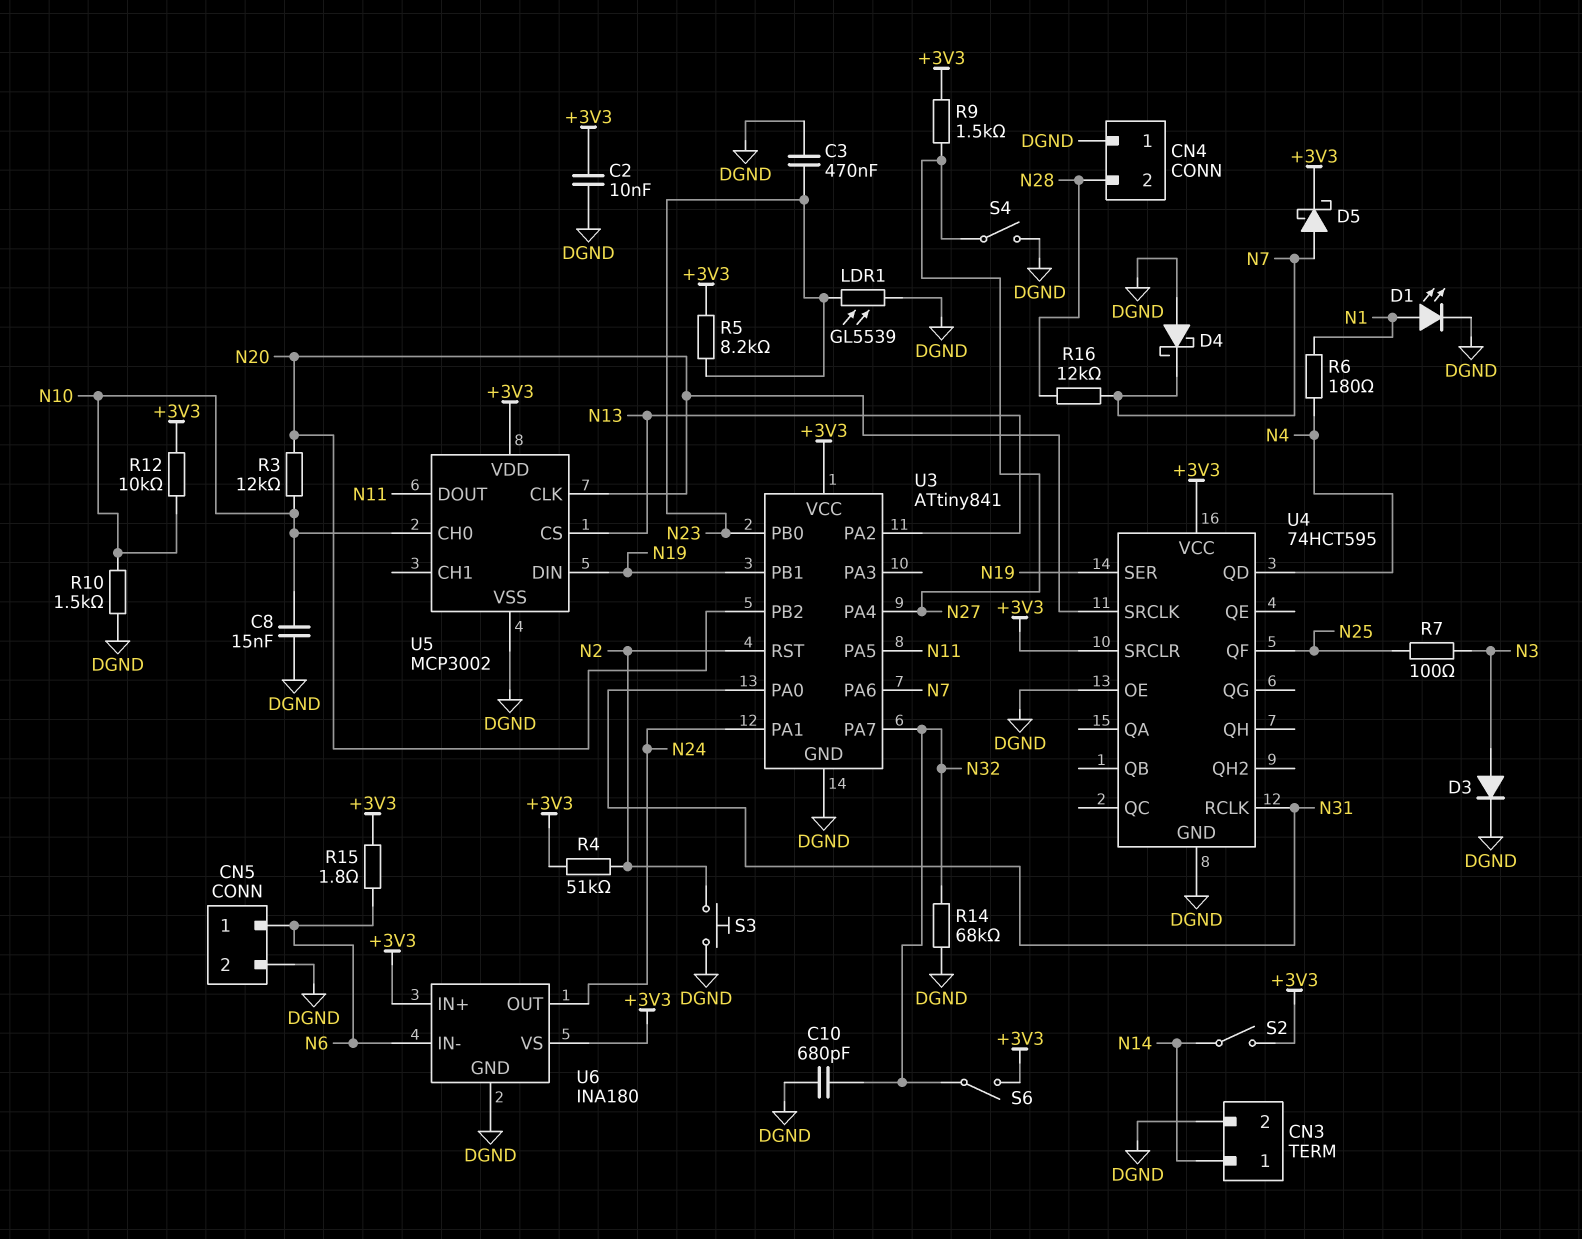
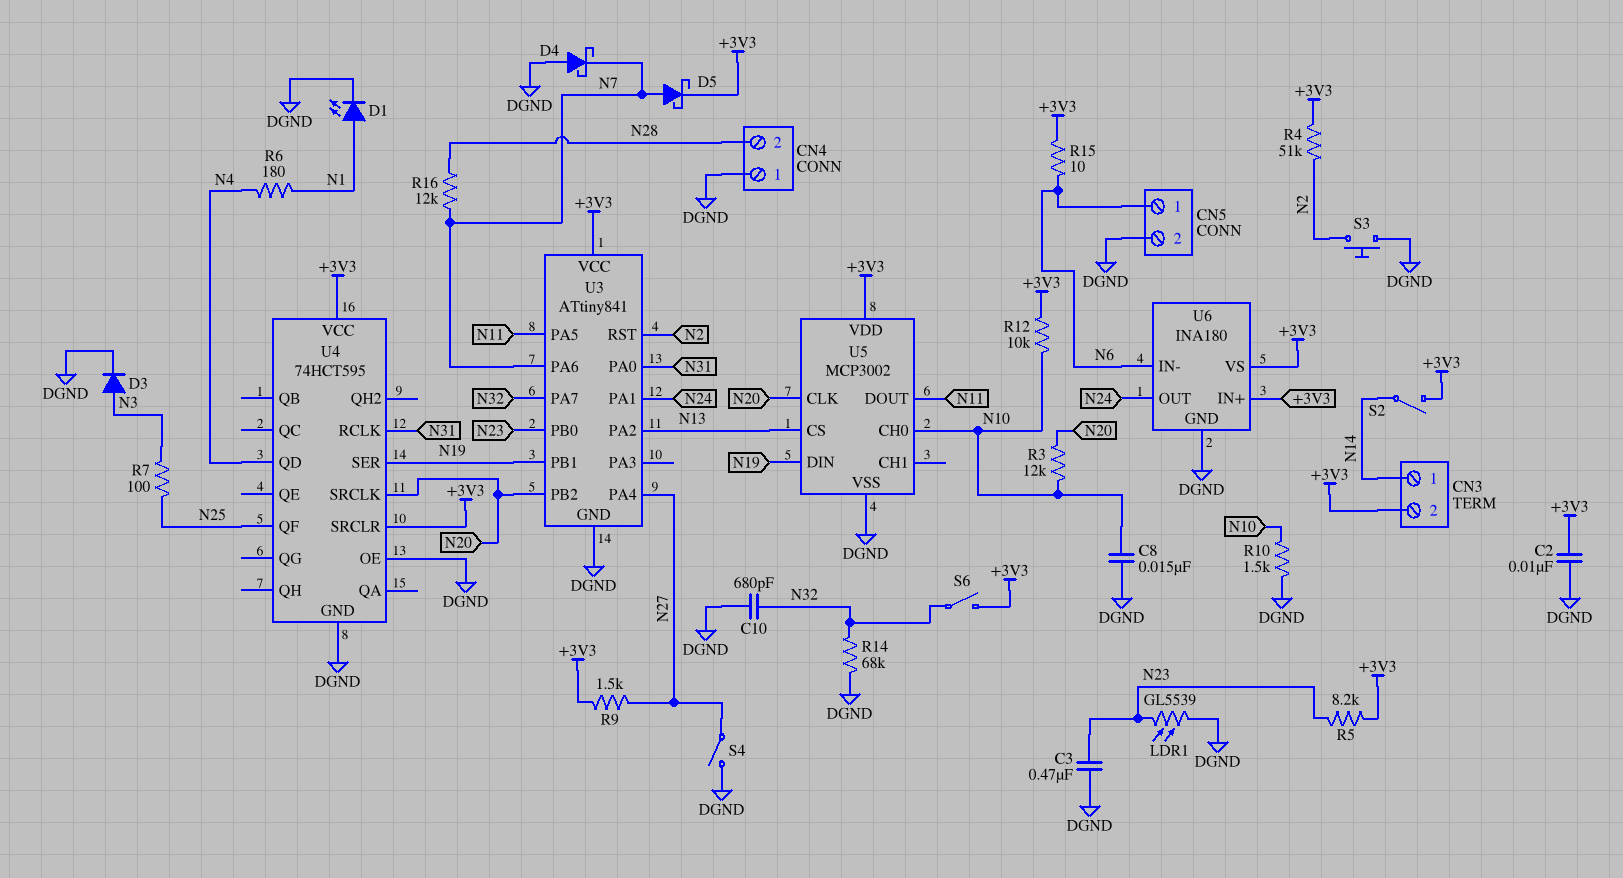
CN3 pin 2: DGND -> +3V3
R15: 1.8 (+3V3, N6) -> 10 (+3V3, N6)

